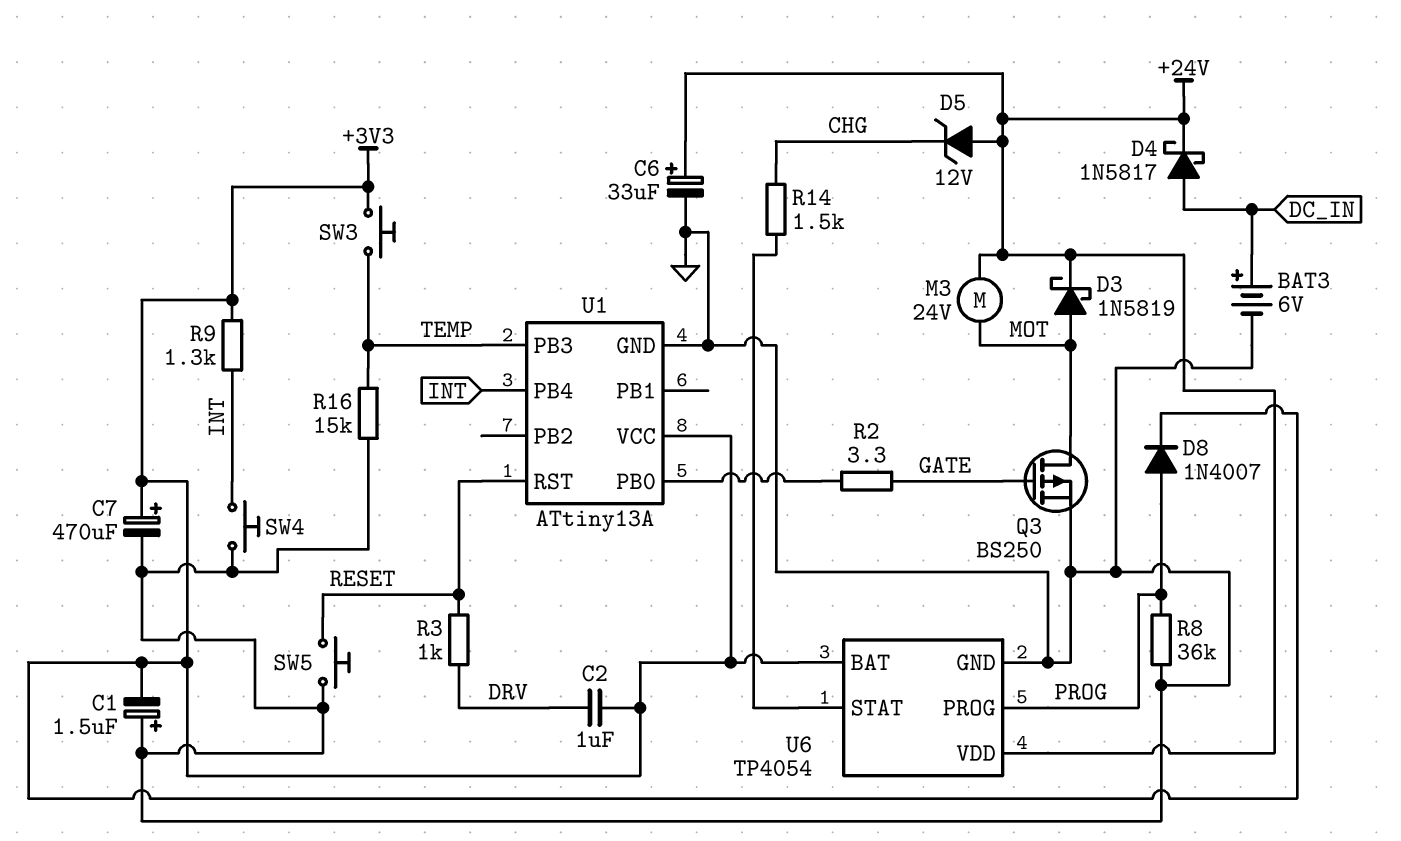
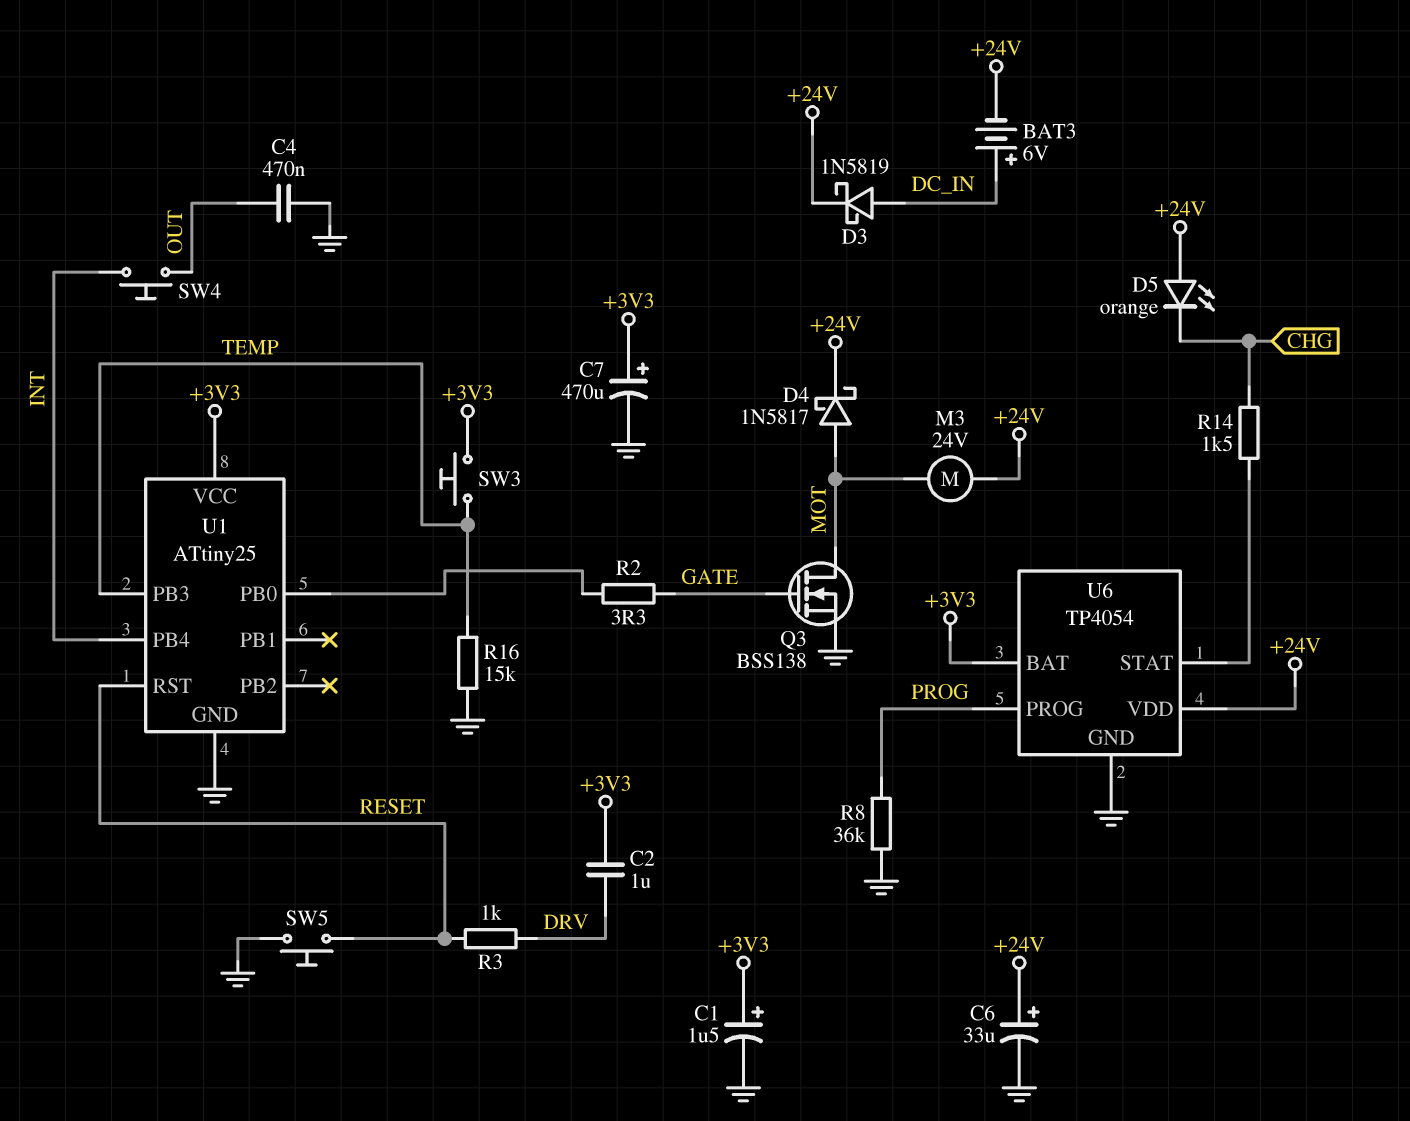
BAT3: 6V (plus DC_IN, minus GND) -> 6V (plus DC_IN, minus +24V)
C1: 1.5uF (plus GND, minus +3V3) -> 1.5uF (plus +3V3, minus GND)
C4: none -> 470nF (GND, OUT)
D3: schottky 1N5819 (A MOT, K +24V) -> schottky 1N5819 (A DC_IN, K +24V)
D4: schottky 1N5817 (A DC_IN, K +24V) -> schottky 1N5817 (A MOT, K +24V)
D5: zener 12V (A +24V, K CHG) -> LED orange (A +24V, K CHG)
D8: diode 1N4007 (A PROG, K +3V3) -> none
Q3: PMOS BS250 (G GATE, D MOT, S GND) -> NMOS BSS138 (G GATE, D MOT, S GND)
R9: 1.3k (+3V3, INT) -> none
SW4: button (GND, INT) -> button (INT, OUT)
U1: ATtiny13A -> ATtiny25

